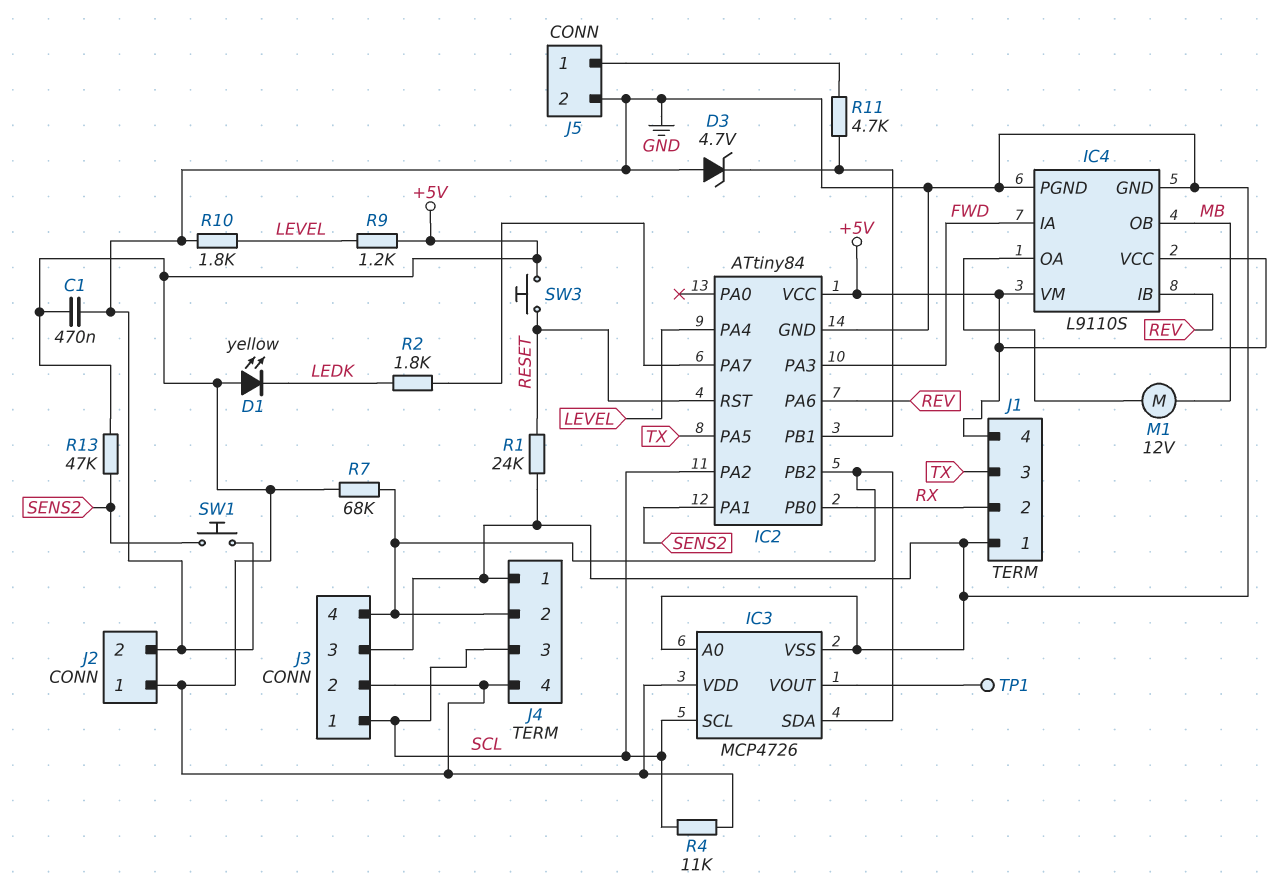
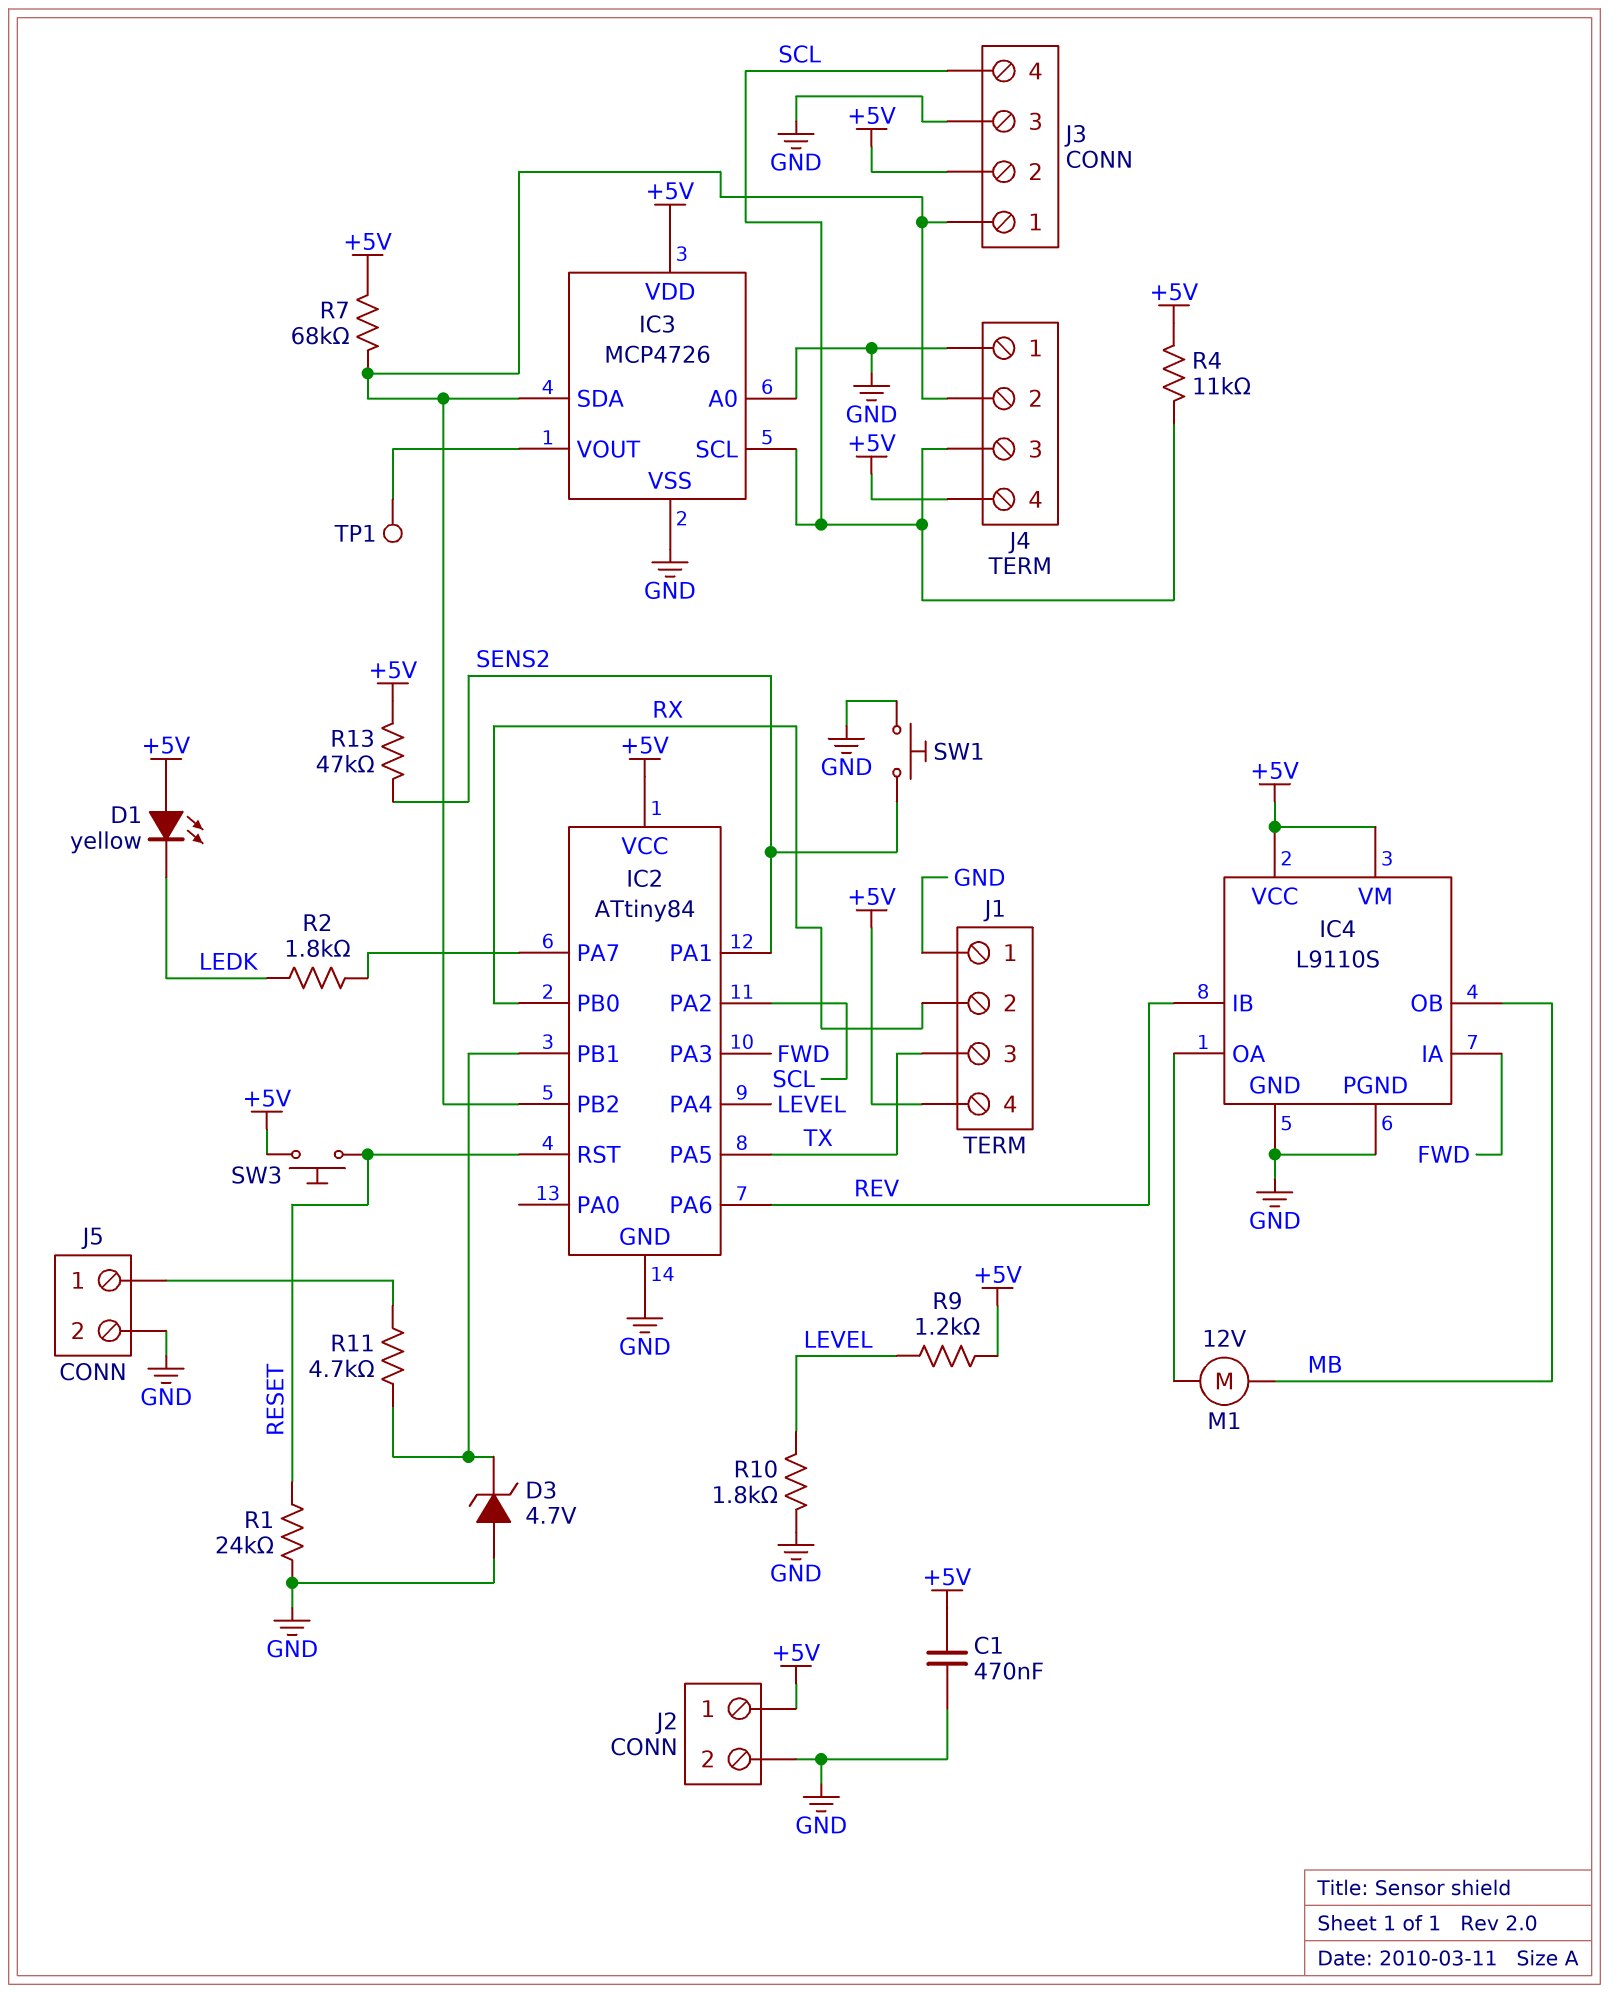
J3 pin 1: SCL -> IC2/PB2
J3 pin 4: IC2/PB2 -> SCL

